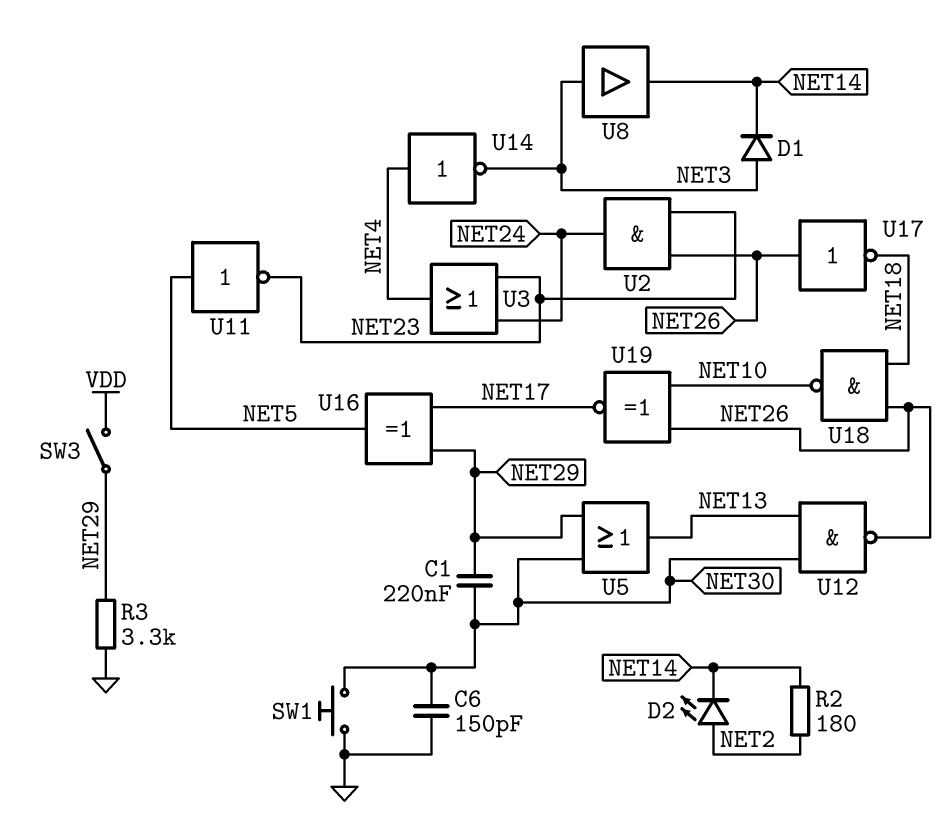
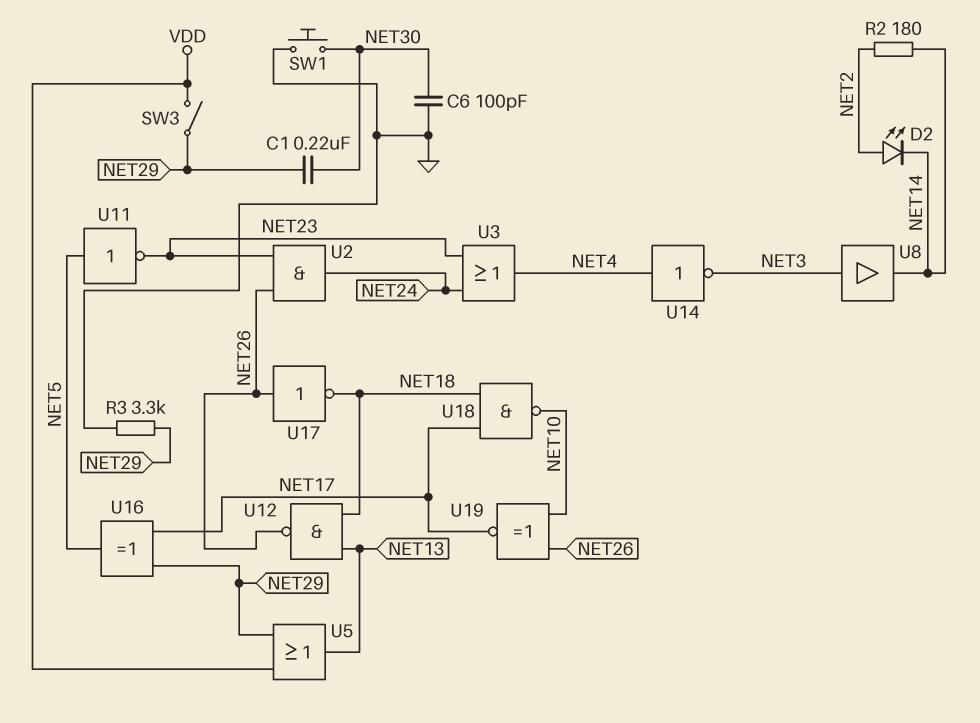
C6: 150pF (GND, NET30) -> 100pF (GND, NET30)
D1: diode (A NET3, K NET14) -> none
U5: OR (in NET29, in NET30, out NET13) -> OR (in NET29, in VDD, out NET13)
U12: NAND (in NET13, in NET30, out NET26) -> NAND (in NET13, in NET18, out NET26)
U18: NAND (in NET18, in NET26, out NET10) -> NAND (in NET17, in NET18, out NET10)

